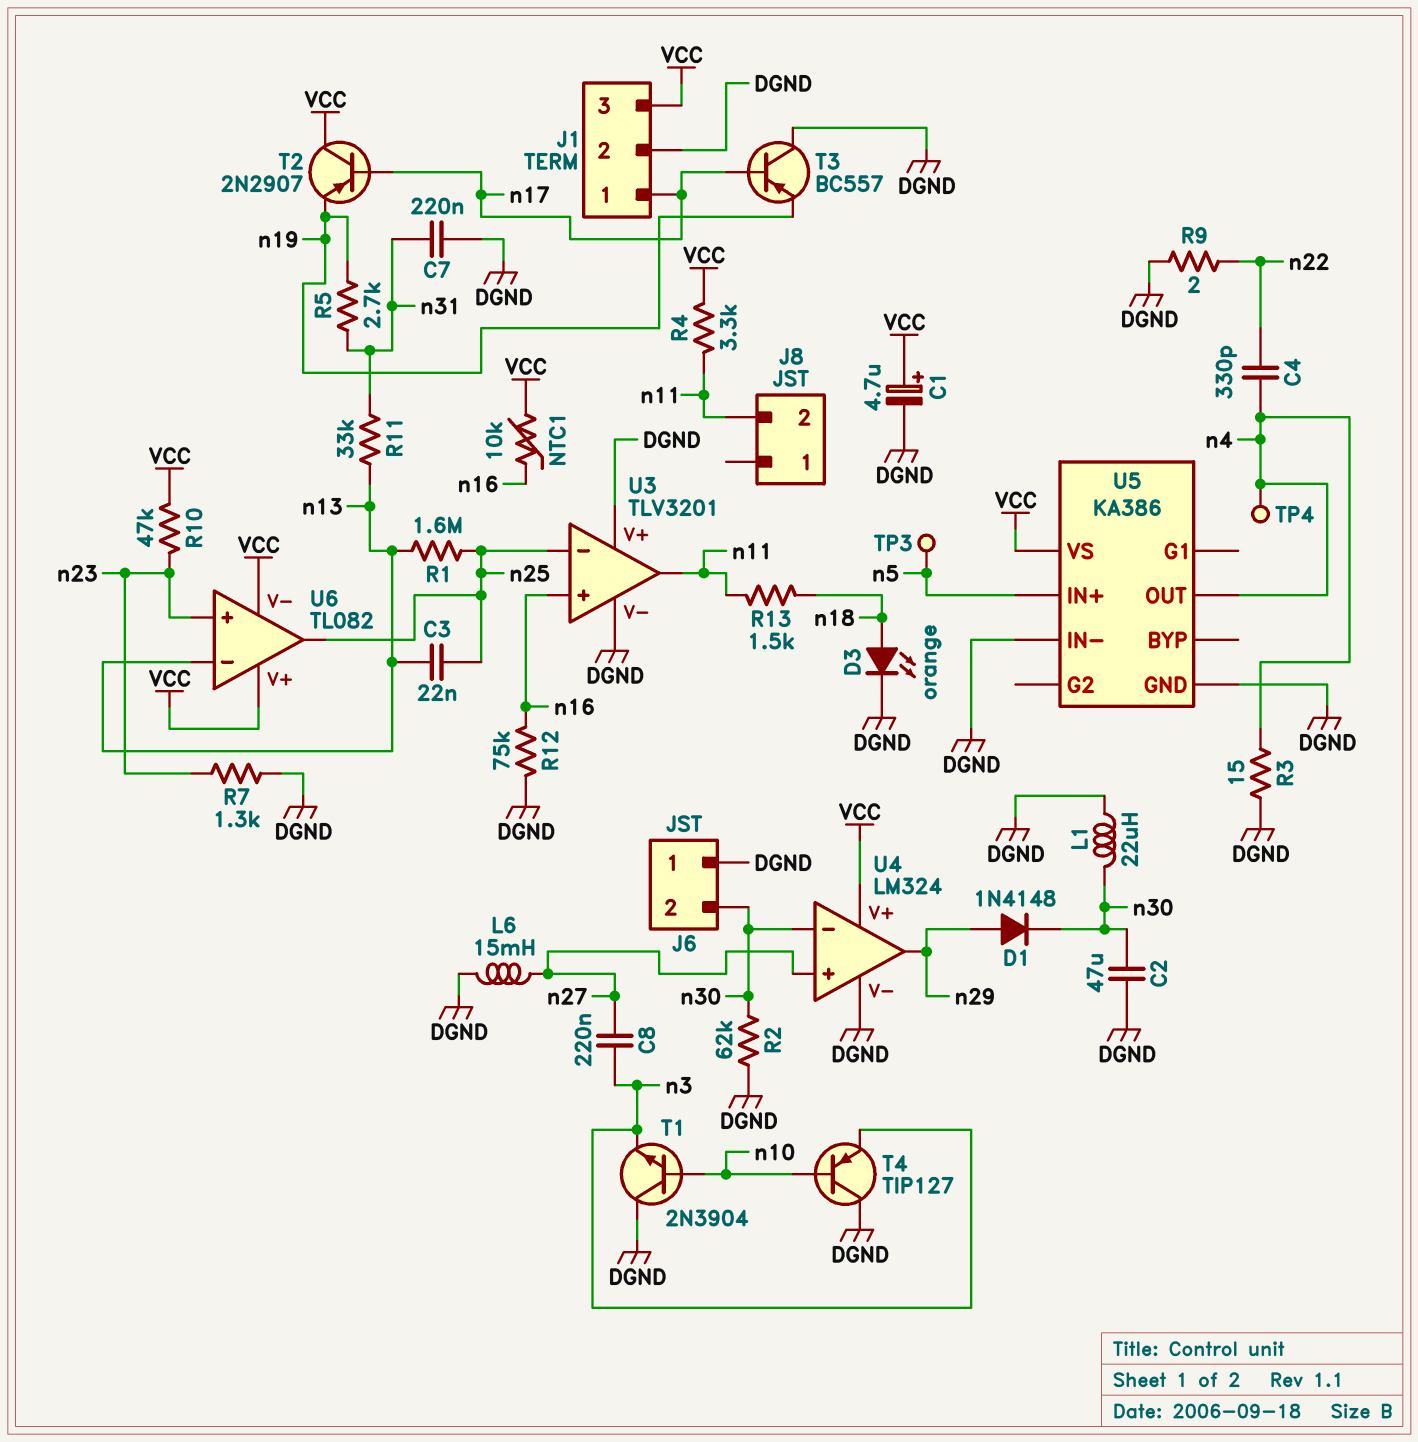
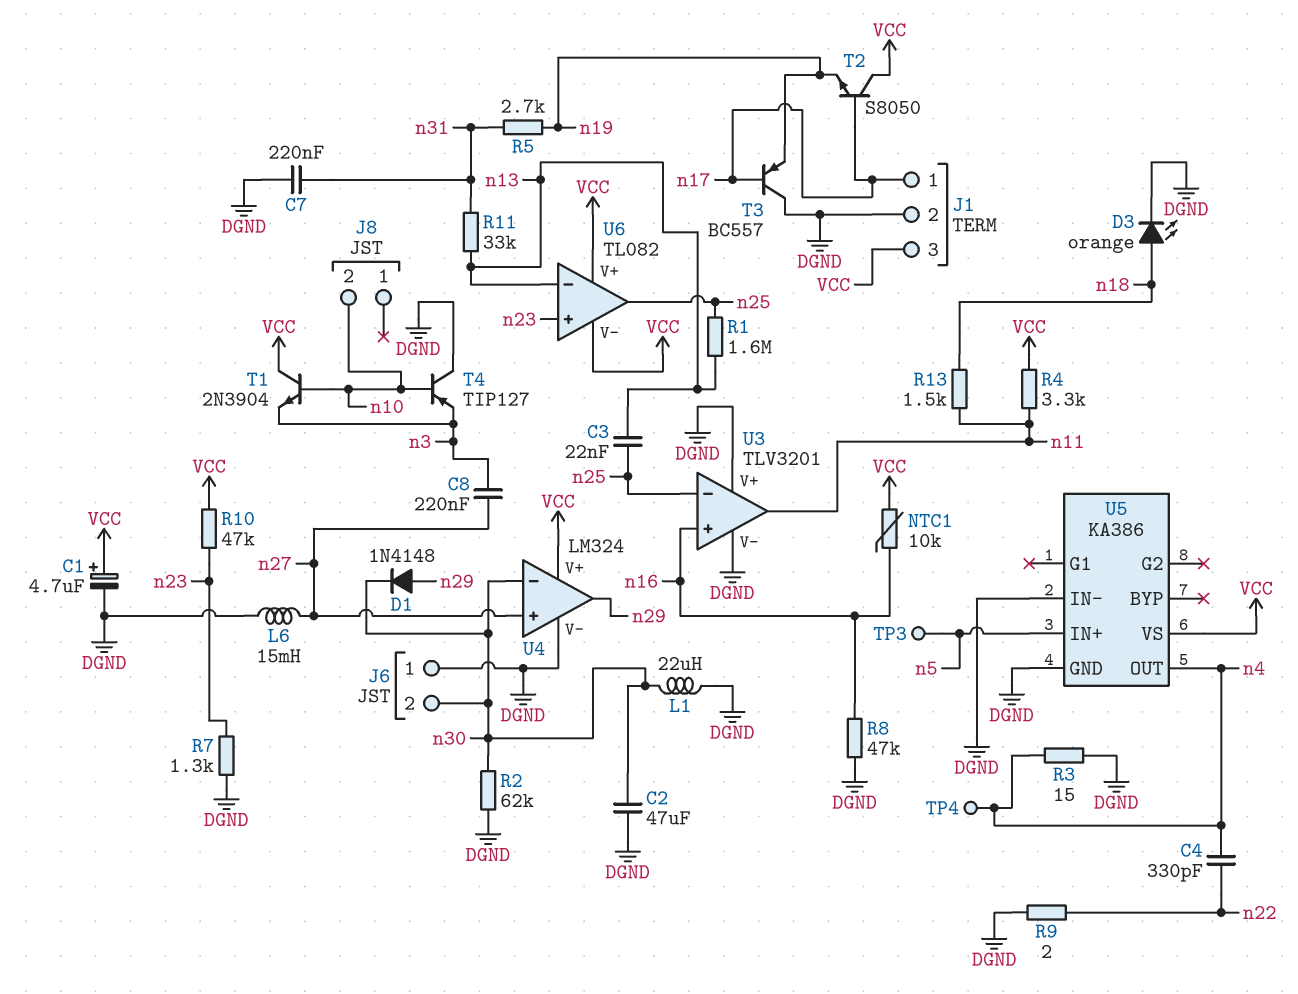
J8 pin 2: n11 -> n10
R8: none -> 47k (DGND, n16)
R12: 75k (DGND, n16) -> none
T1: NPN 2N3904 (B n10, C DGND, E n3) -> NPN 2N3904 (B n10, C VCC, E n3)
T2: PNP 2N2907 (B n17, C VCC, E n19) -> NPN S8050 (B n17, C VCC, E n19)

